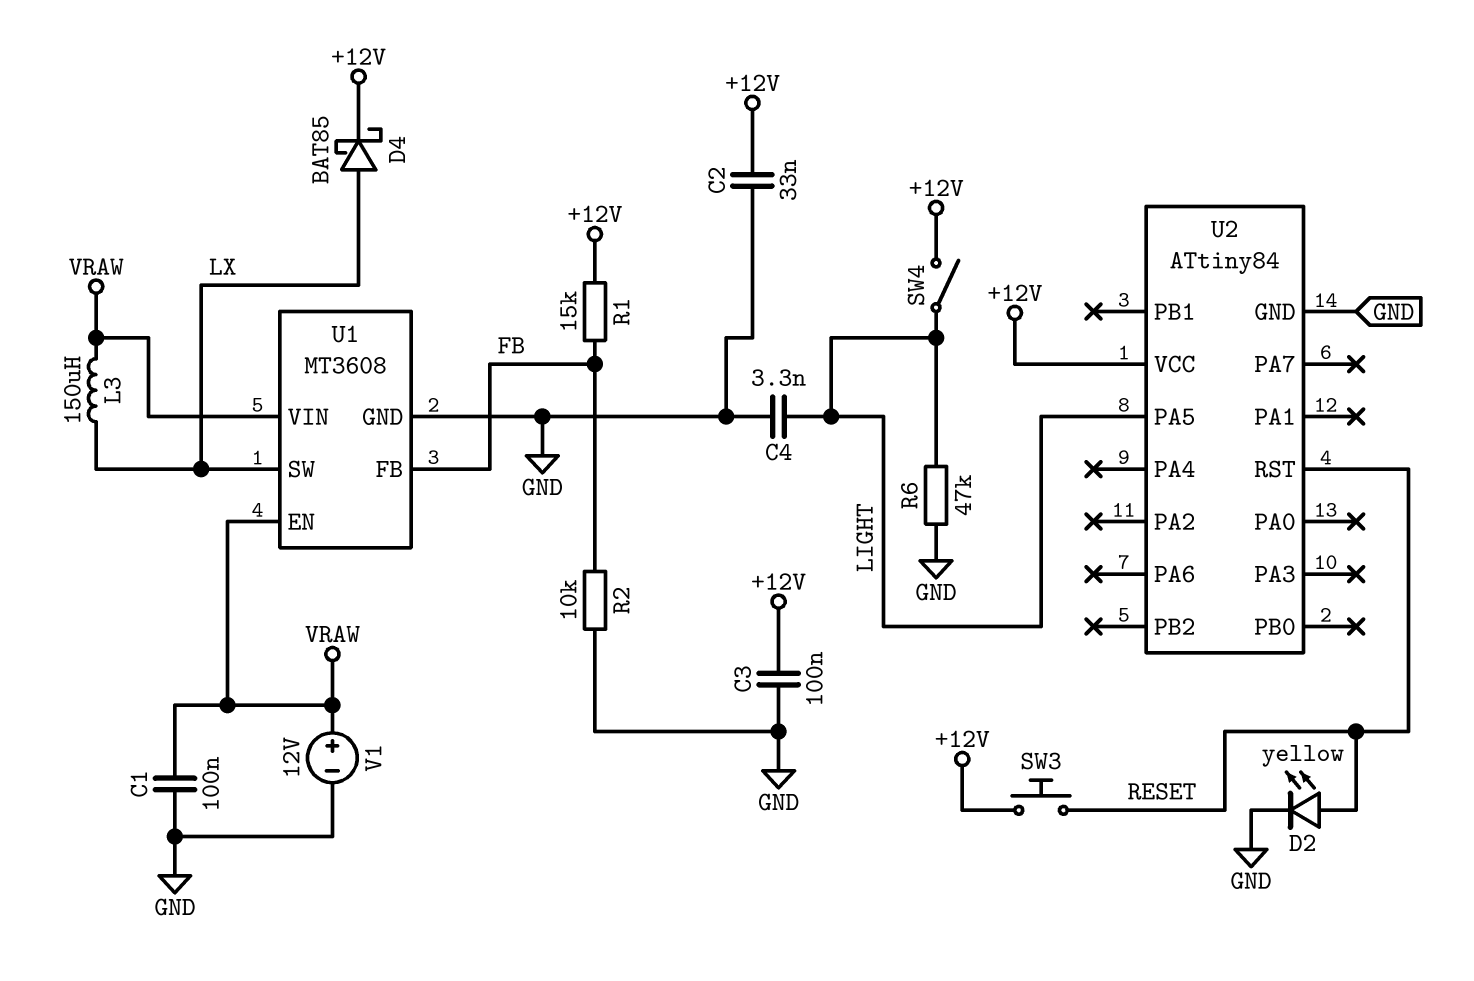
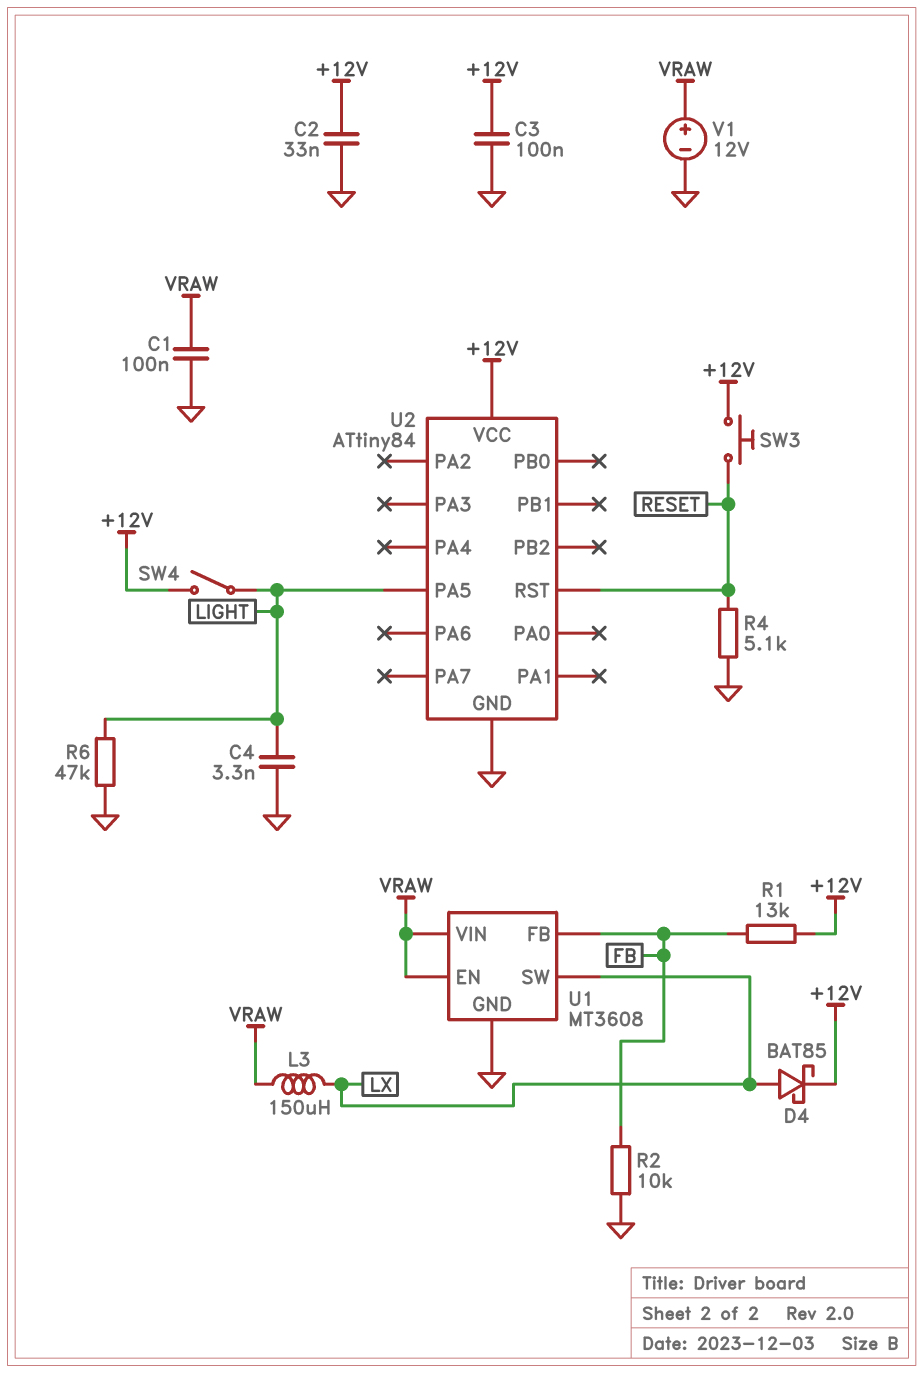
D2: LED yellow (A RESET, K GND) -> none
R1: 15k (+12V, FB) -> 13k (+12V, FB)
R4: none -> 5.1k (GND, RESET)

